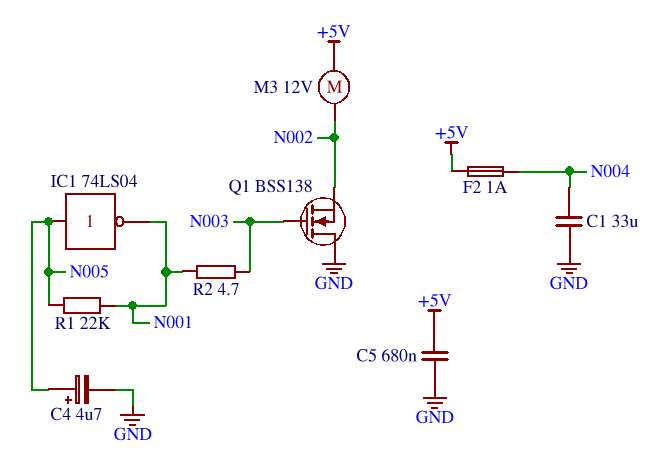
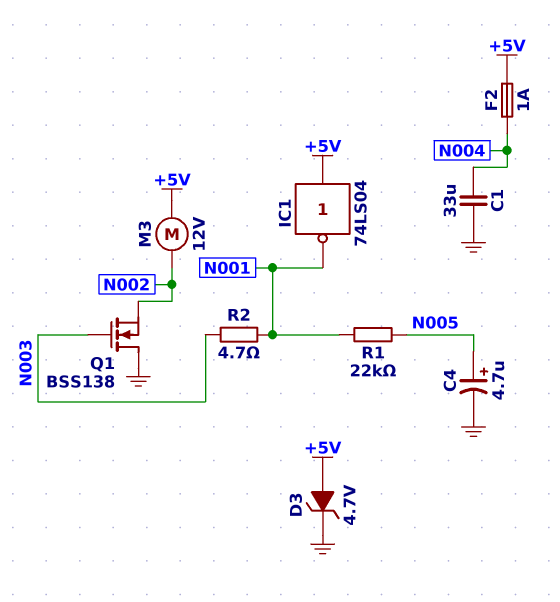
C5: 680nF (+5V, GND) -> none
D3: none -> zener 4.7V (A +5V, K GND)
IC1: NOT 74LS04 (in N005, out N001) -> NOT 74LS04 (in +5V, out N001)

